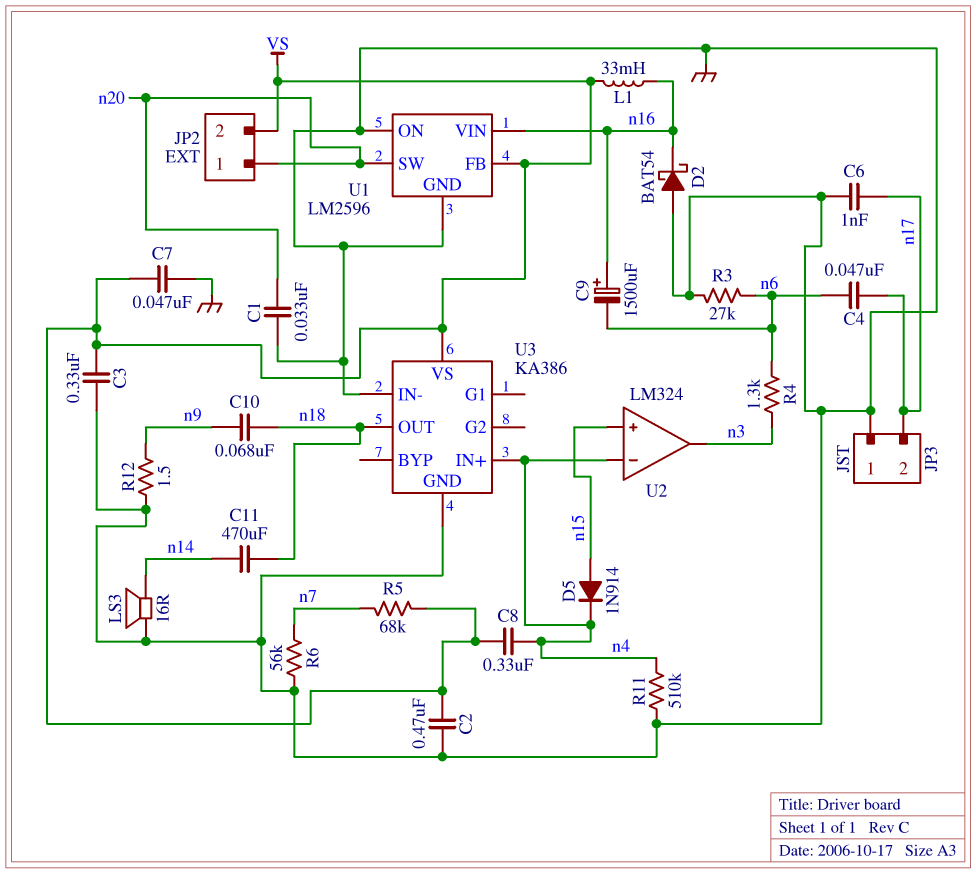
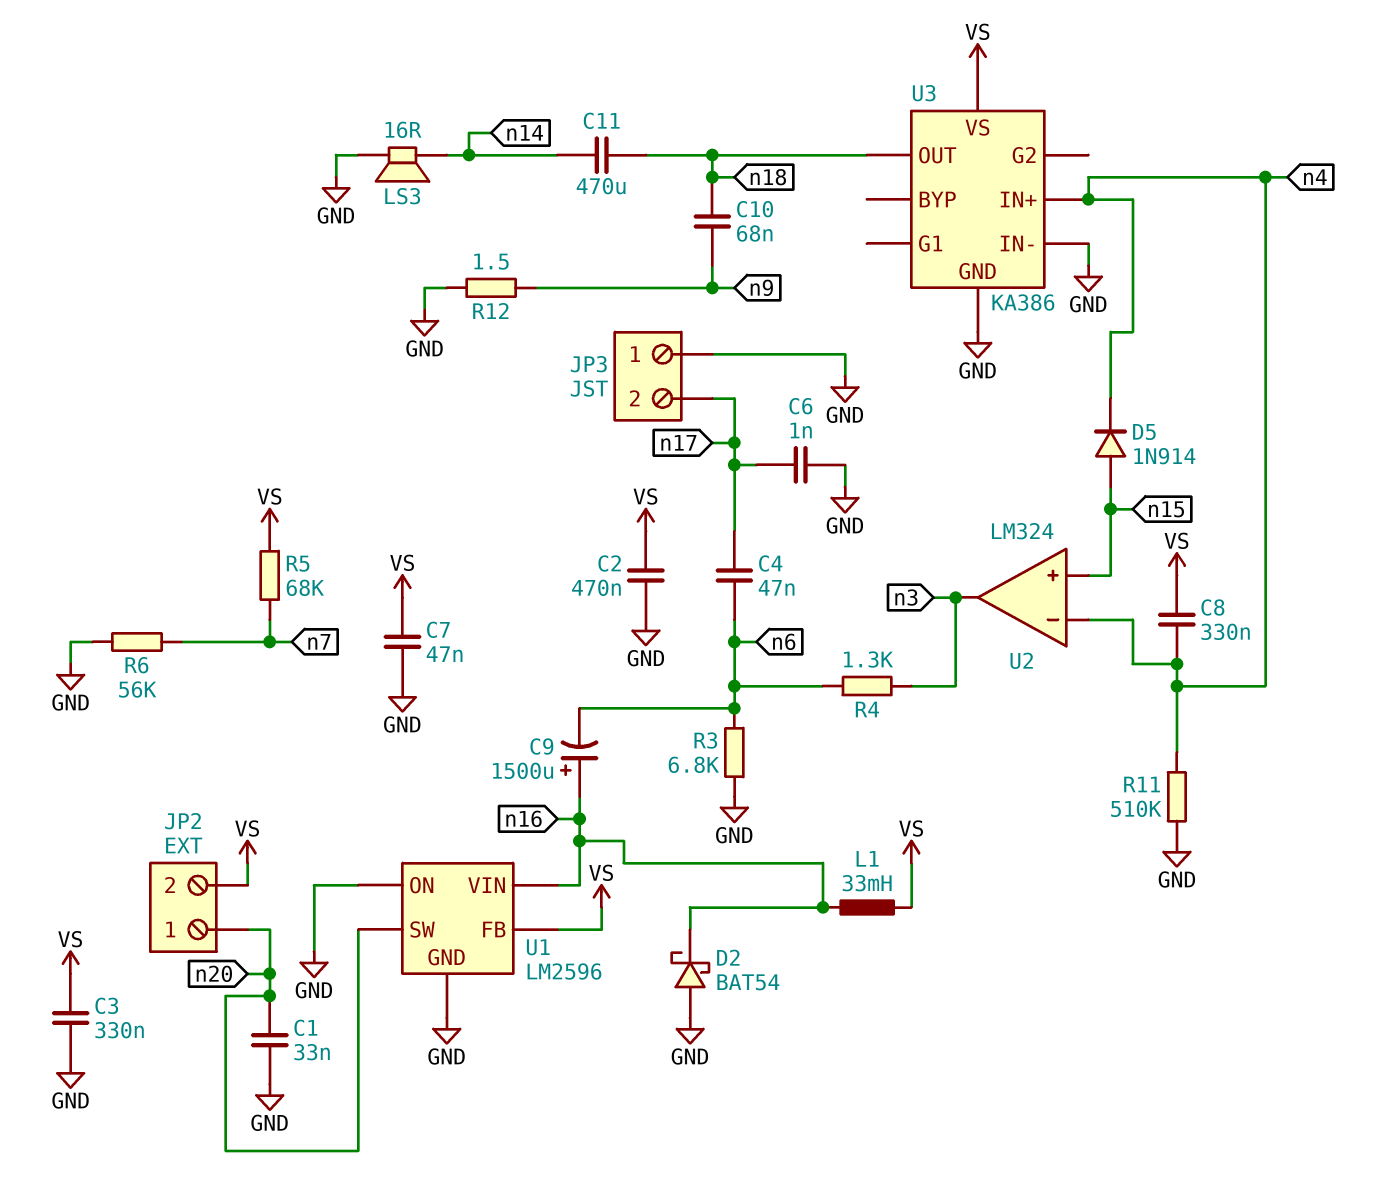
R3: 27k (GND, n6) -> 6.8k (GND, n6)

